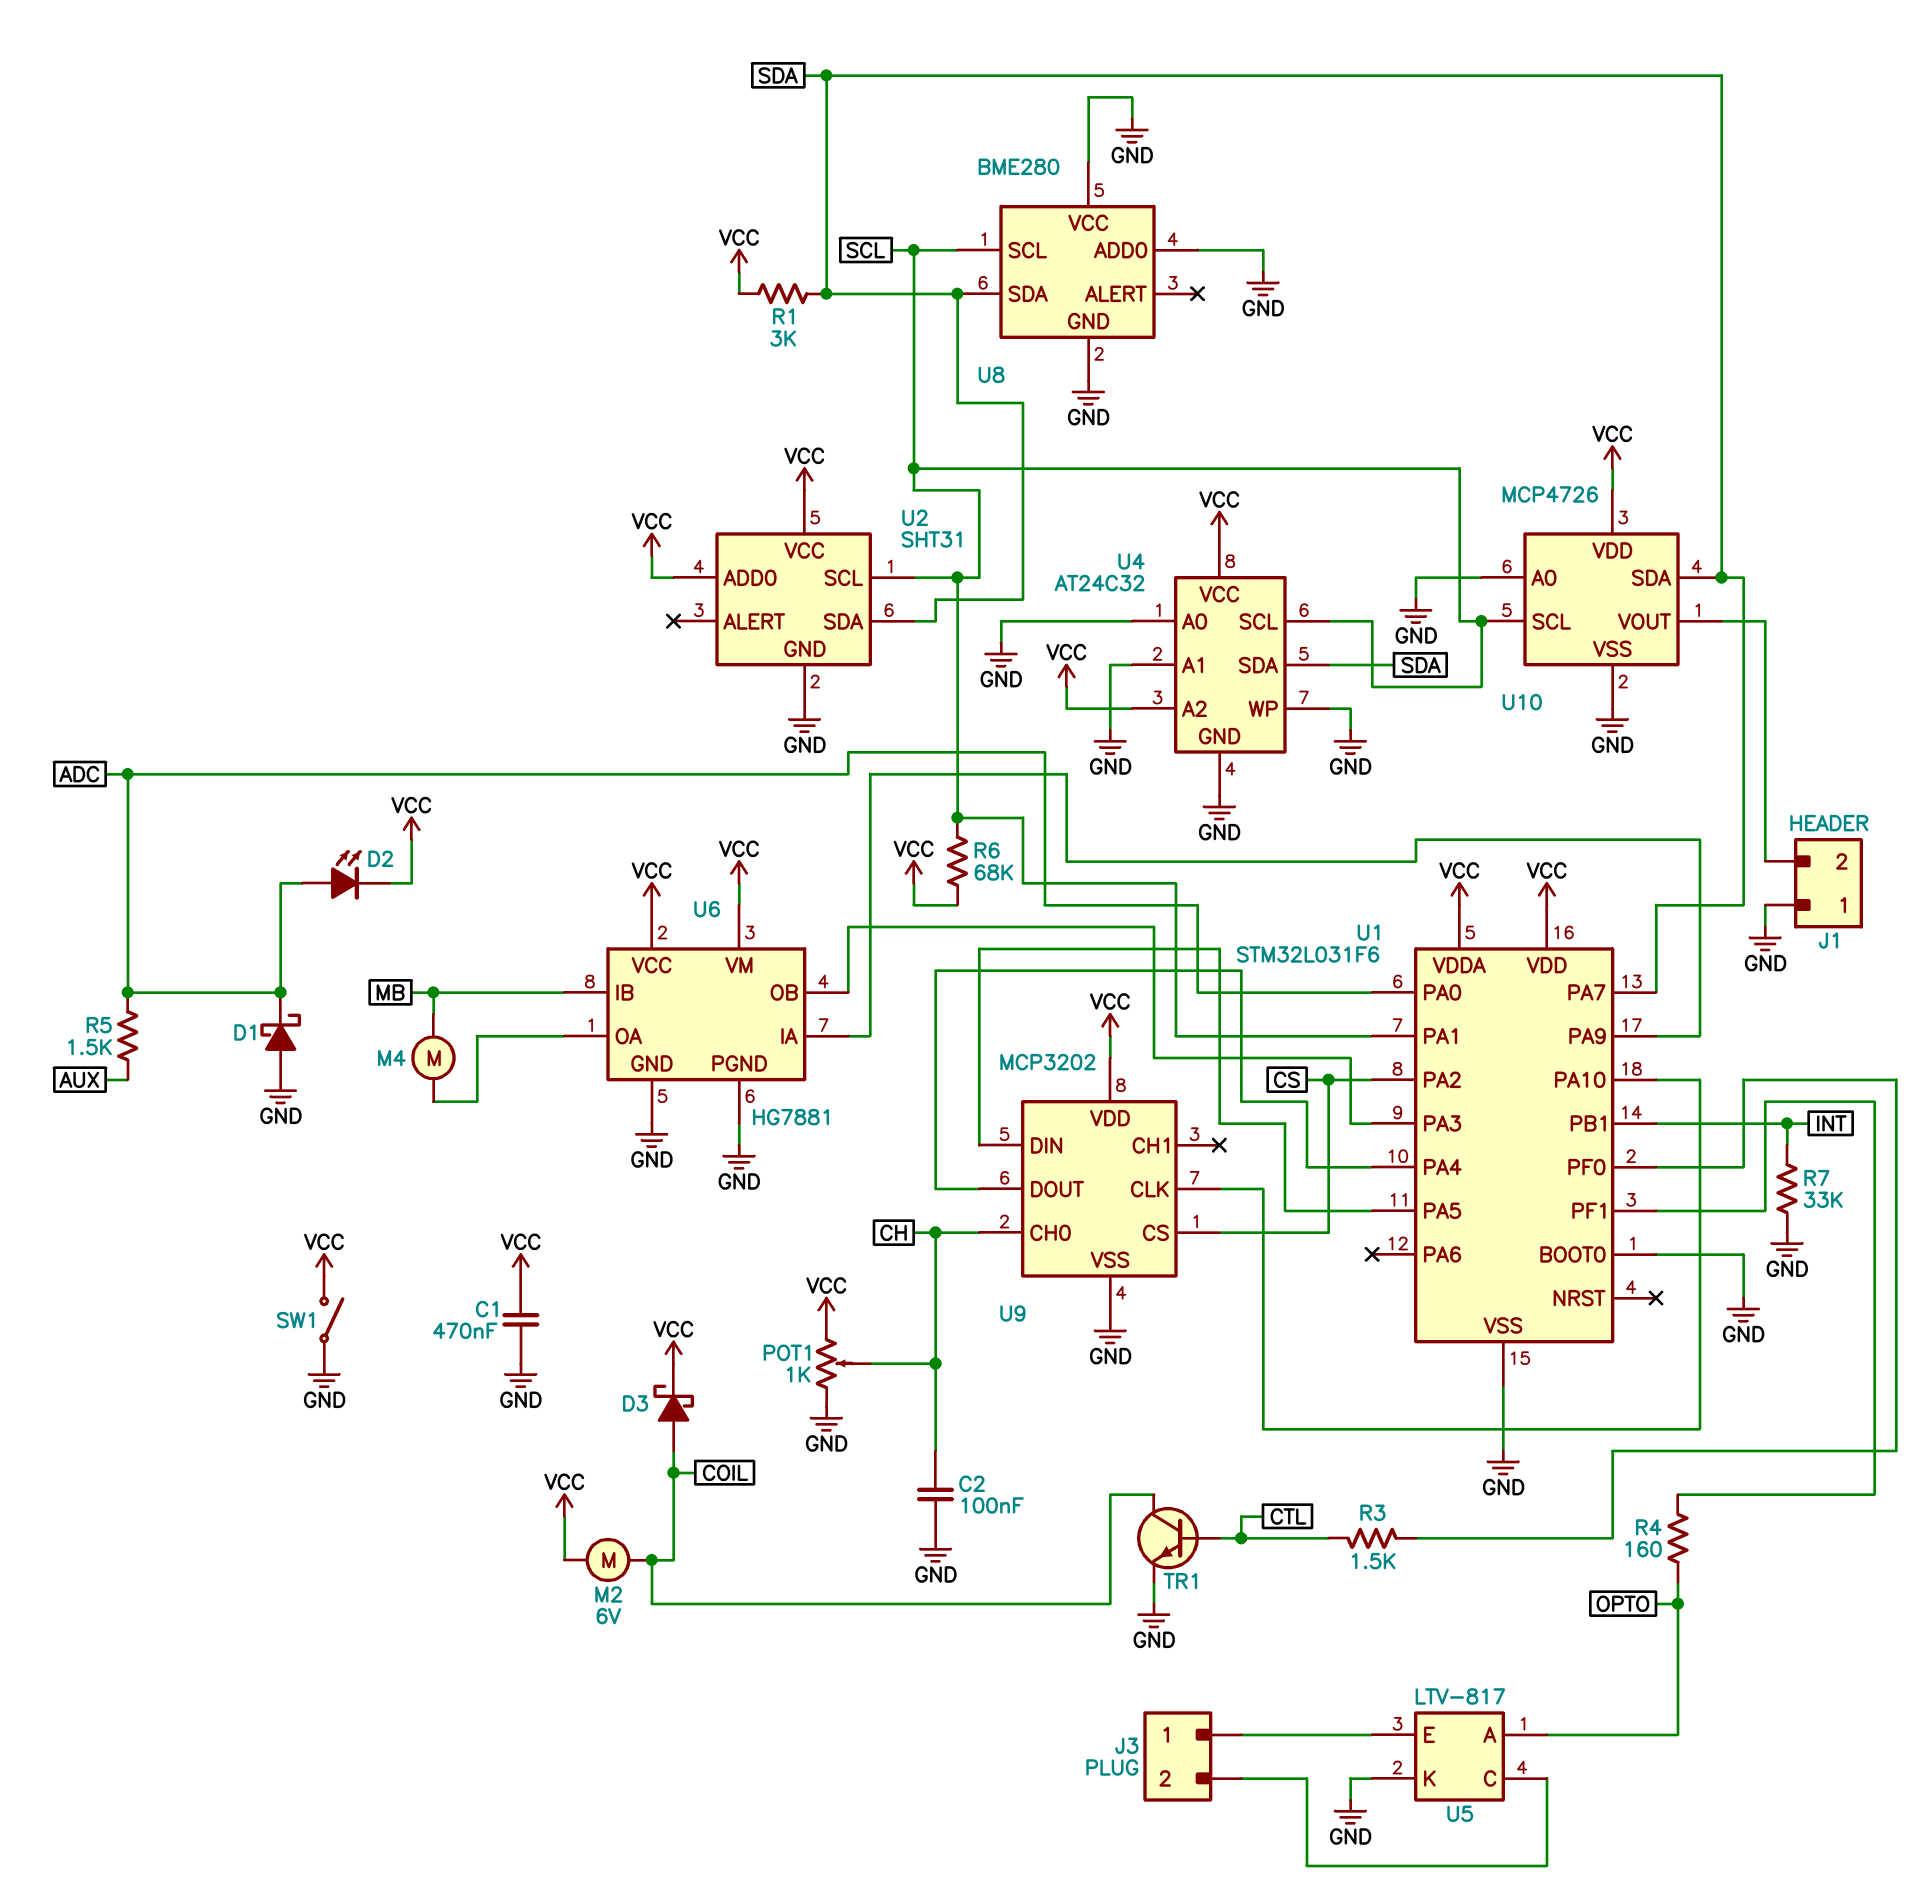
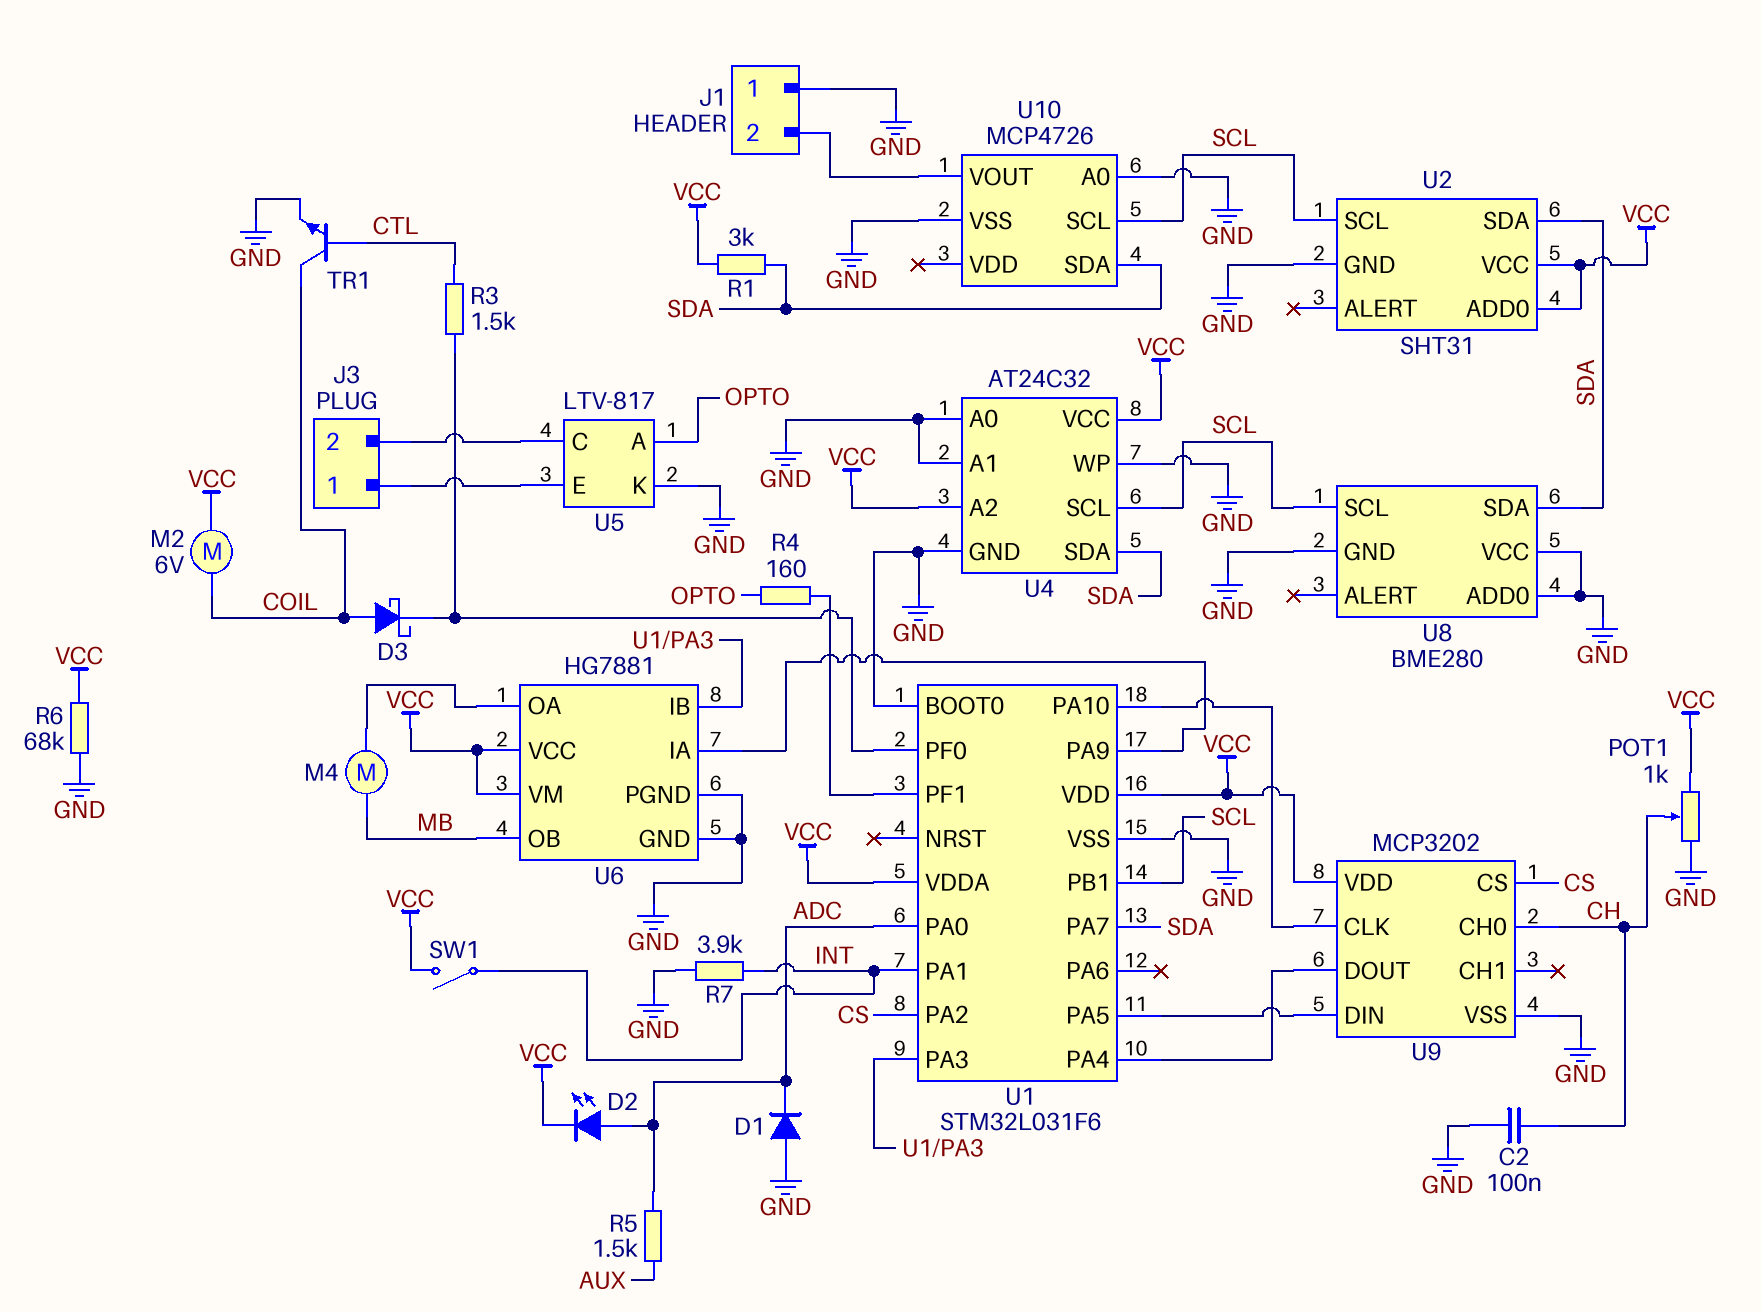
C1: 470nF (GND, VCC) -> none
D1: schottky (A GND, K ADC) -> diode (A GND, K ADC)
D3: schottky (A COIL, K VCC) -> schottky (A COIL, K U1/PF0)
R6: 68k (SCL, VCC) -> 68k (GND, VCC)
R7: 33k (GND, INT) -> 3.9k (GND, INT)
SW1: switch (GND, VCC) -> switch (INT, VCC)
U1 pin PA1: SCL -> INT
U1 pin PB1: INT -> SCL
U6 pin IB: MB -> U1/PA3
U6 pin OB: U1/PA3 -> MB
U10 pin VDD: VCC -> none

